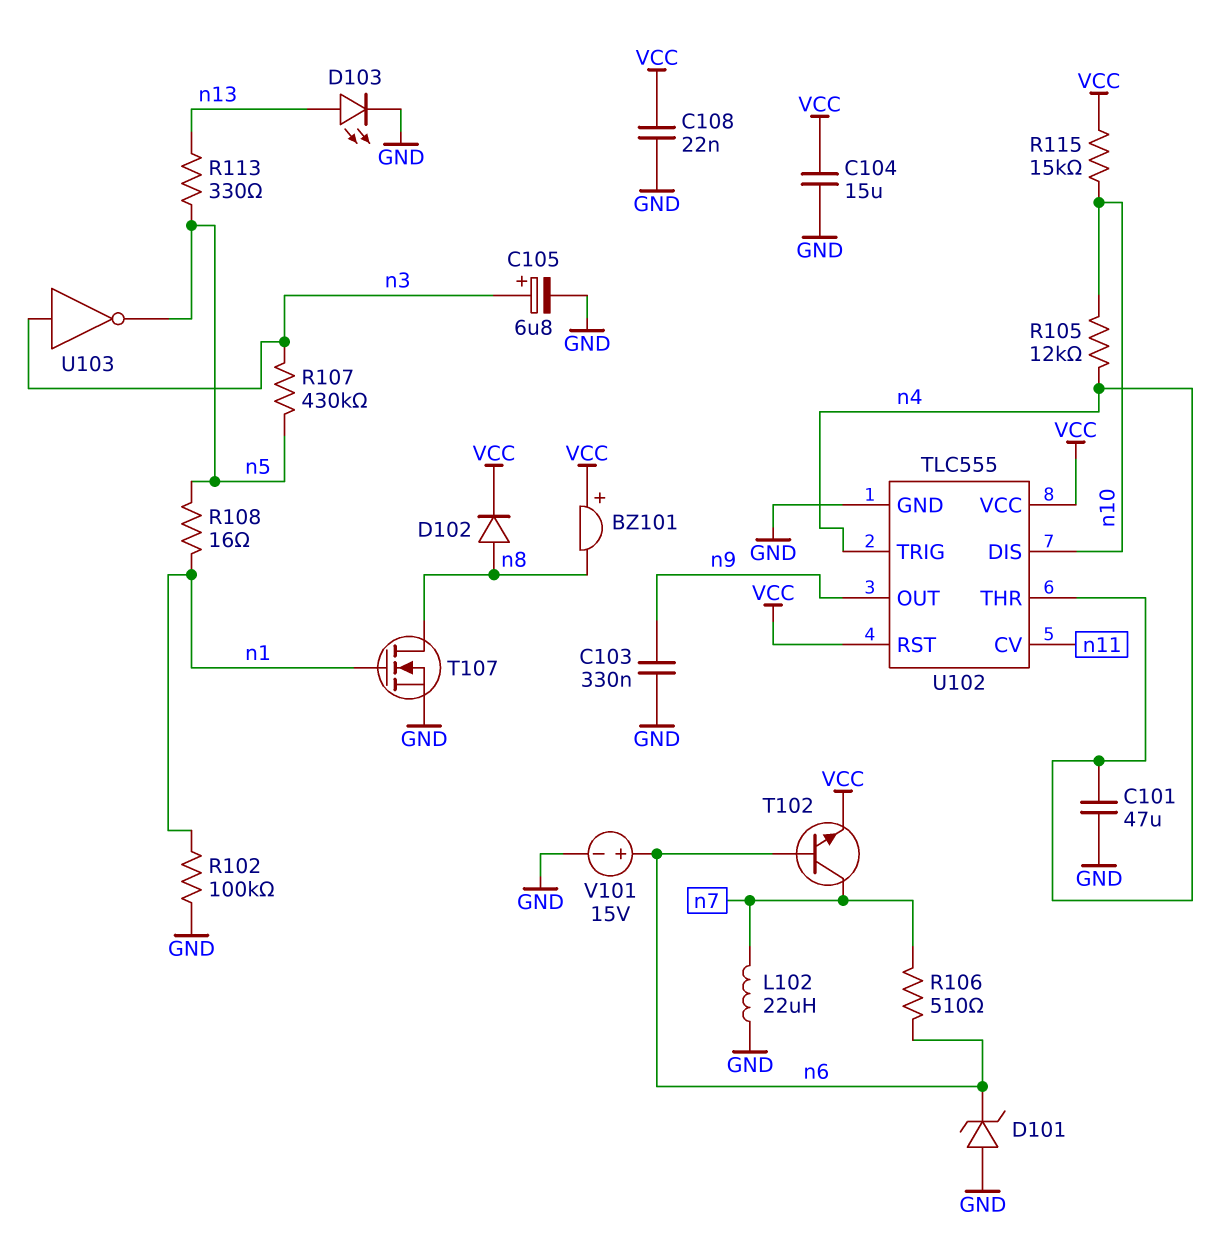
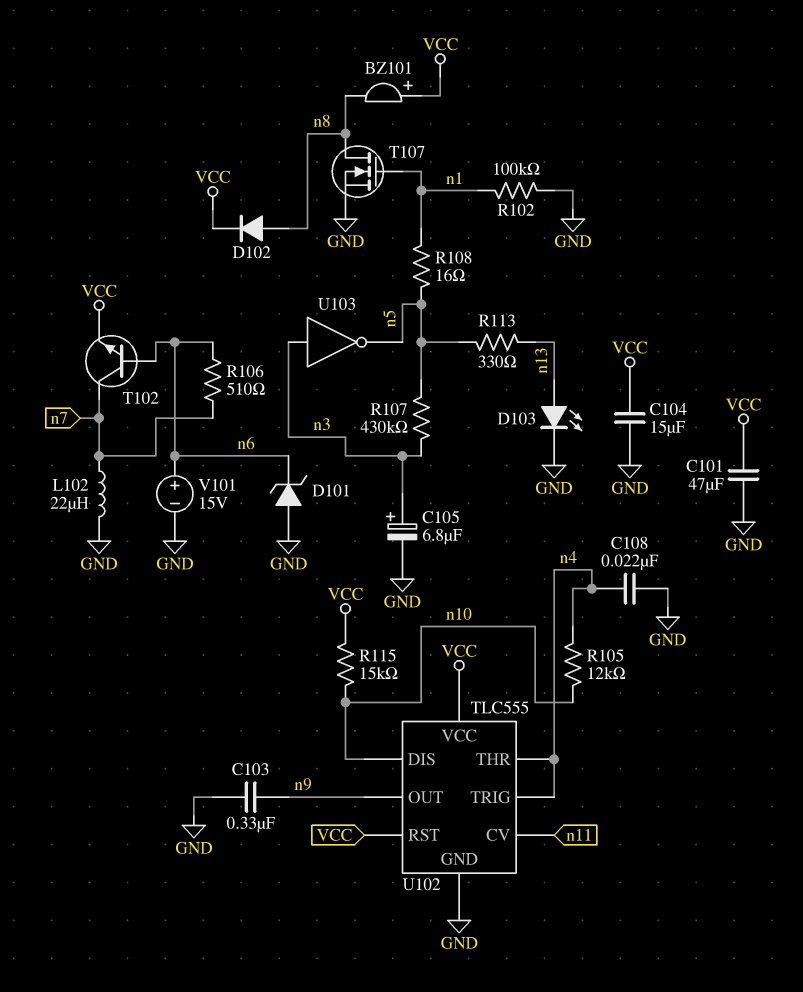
C101: 47uF (GND, n4) -> 47uF (GND, VCC)
C108: 22nF (GND, VCC) -> 22nF (GND, n4)

